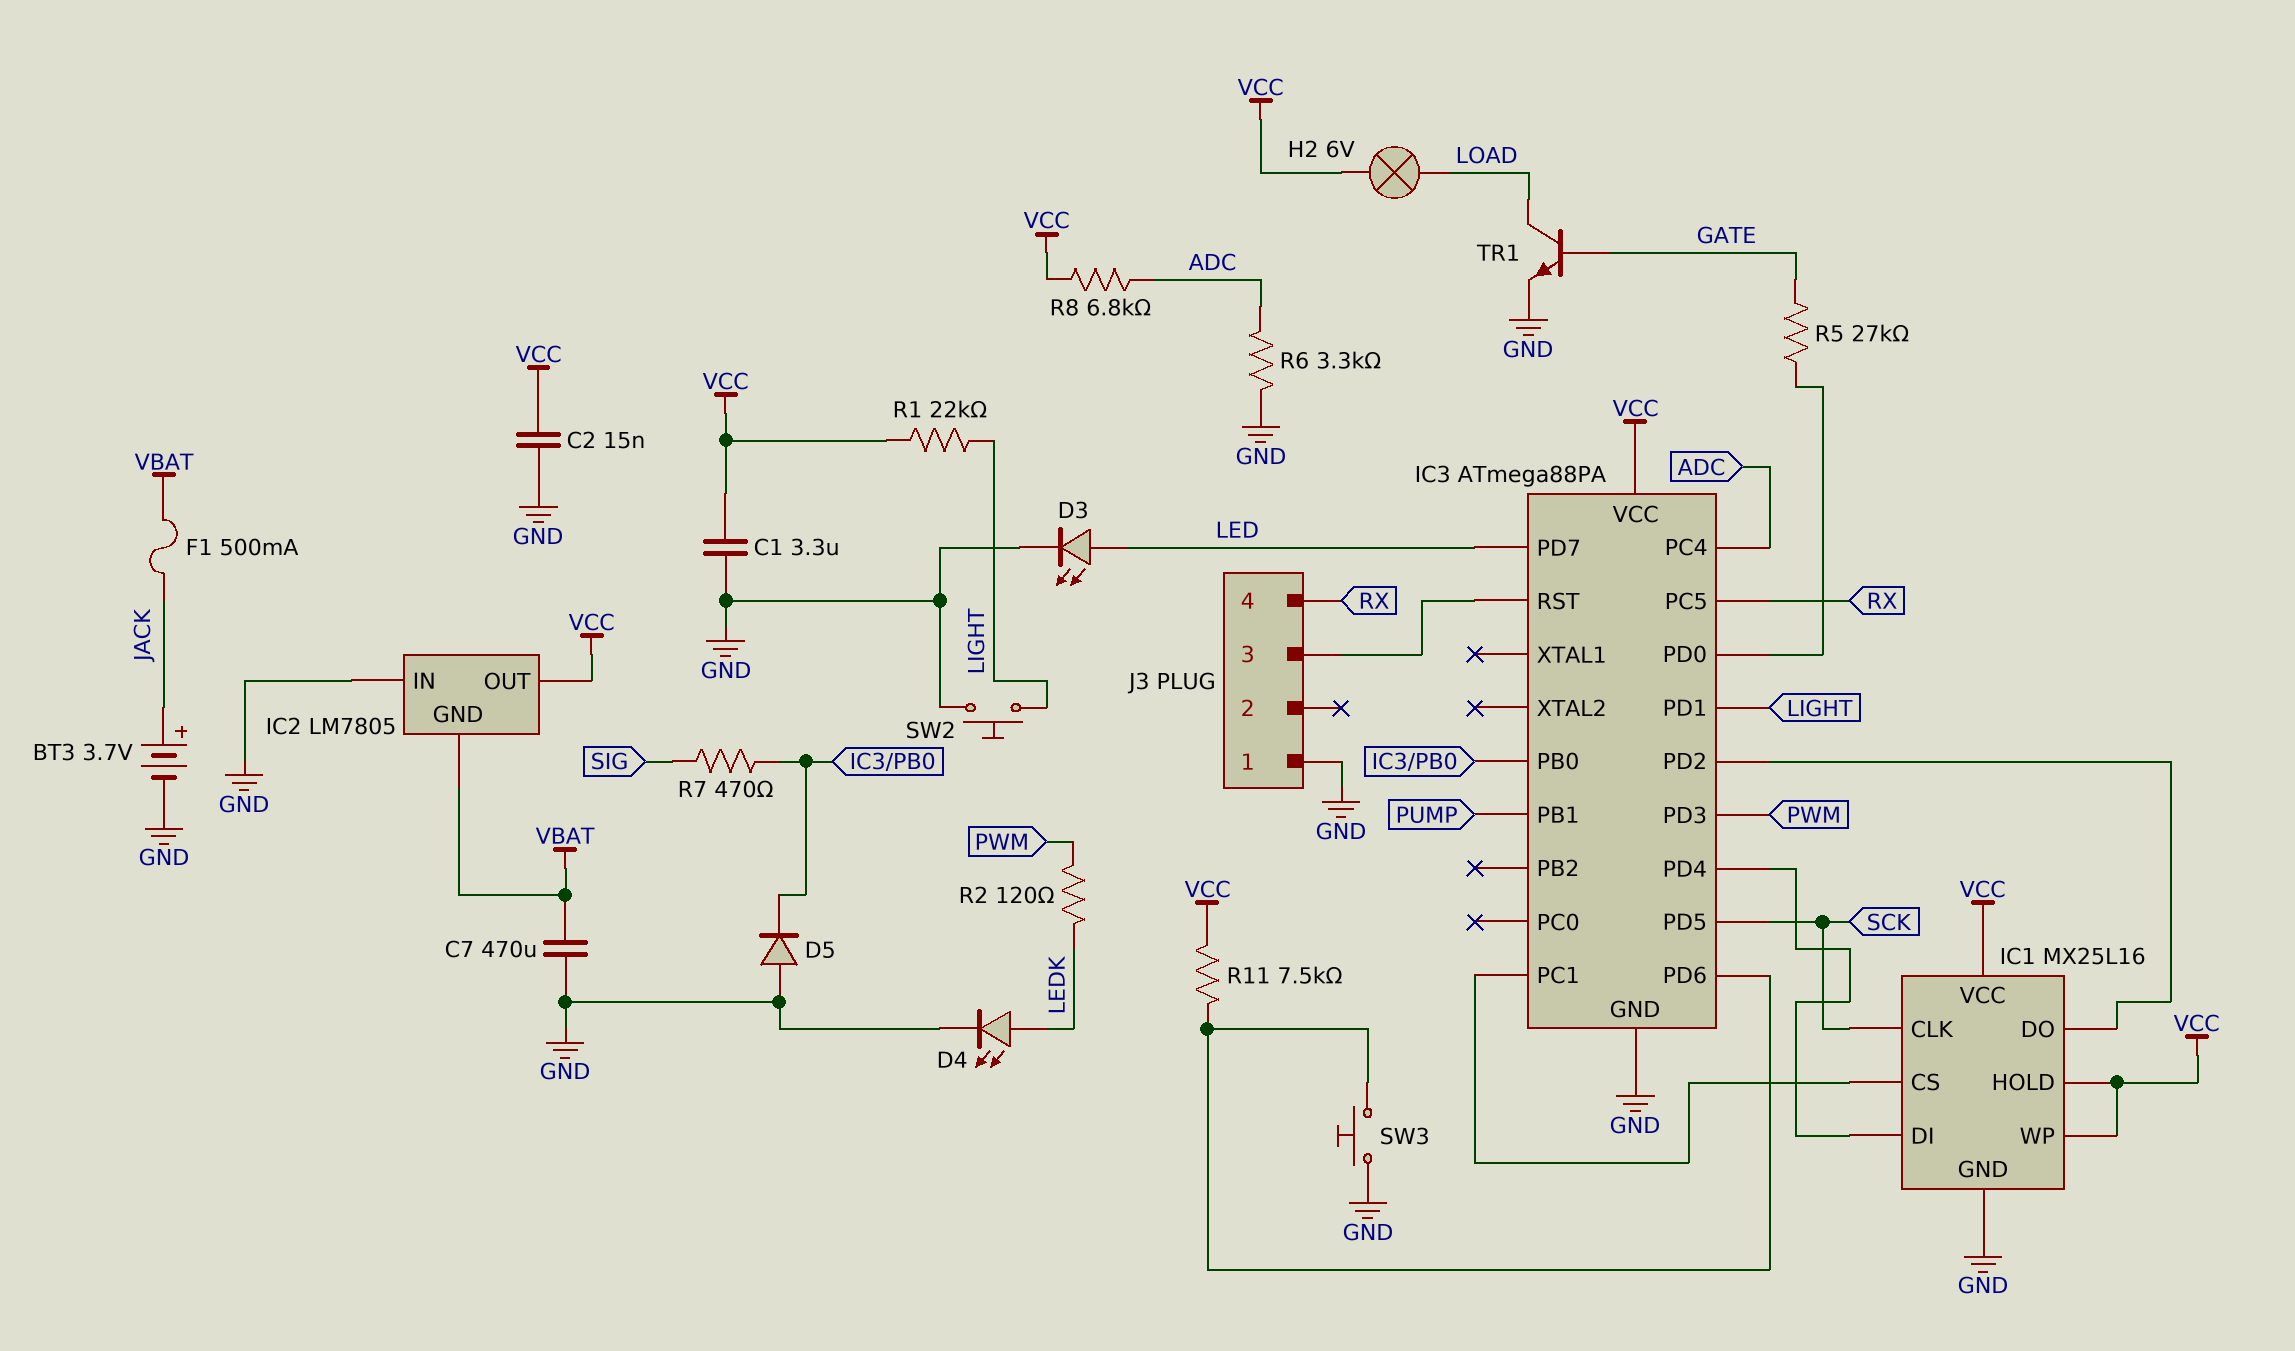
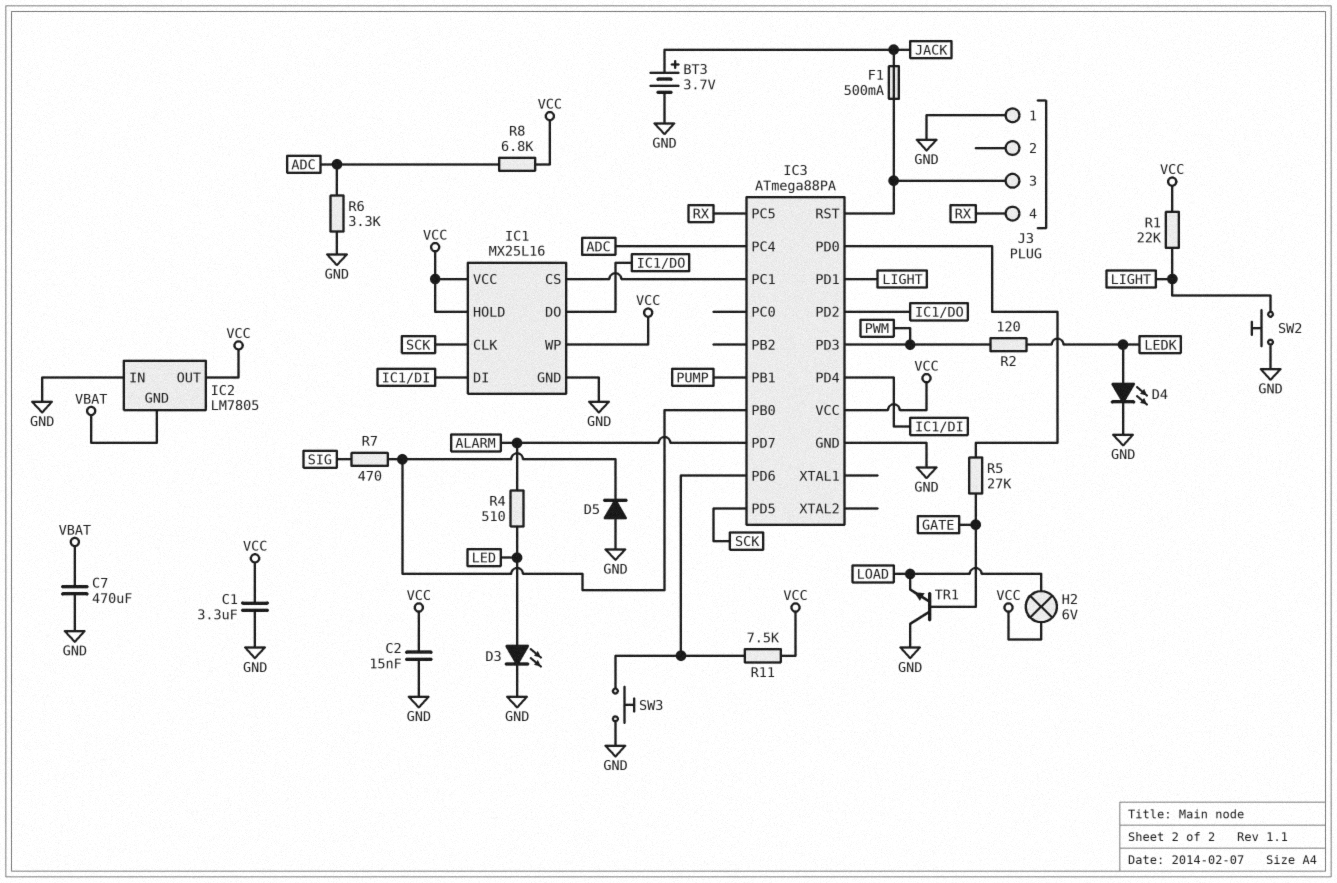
F1: 500mA (JACK, VBAT) -> 500mA (IC3/RST, JACK)
IC3 pin PD7: LED -> ALARM
R4: none -> 510 (ALARM, LED)
TR1: NPN (B GATE, C LOAD, E GND) -> NPN (B GATE, C GND, E LOAD)

